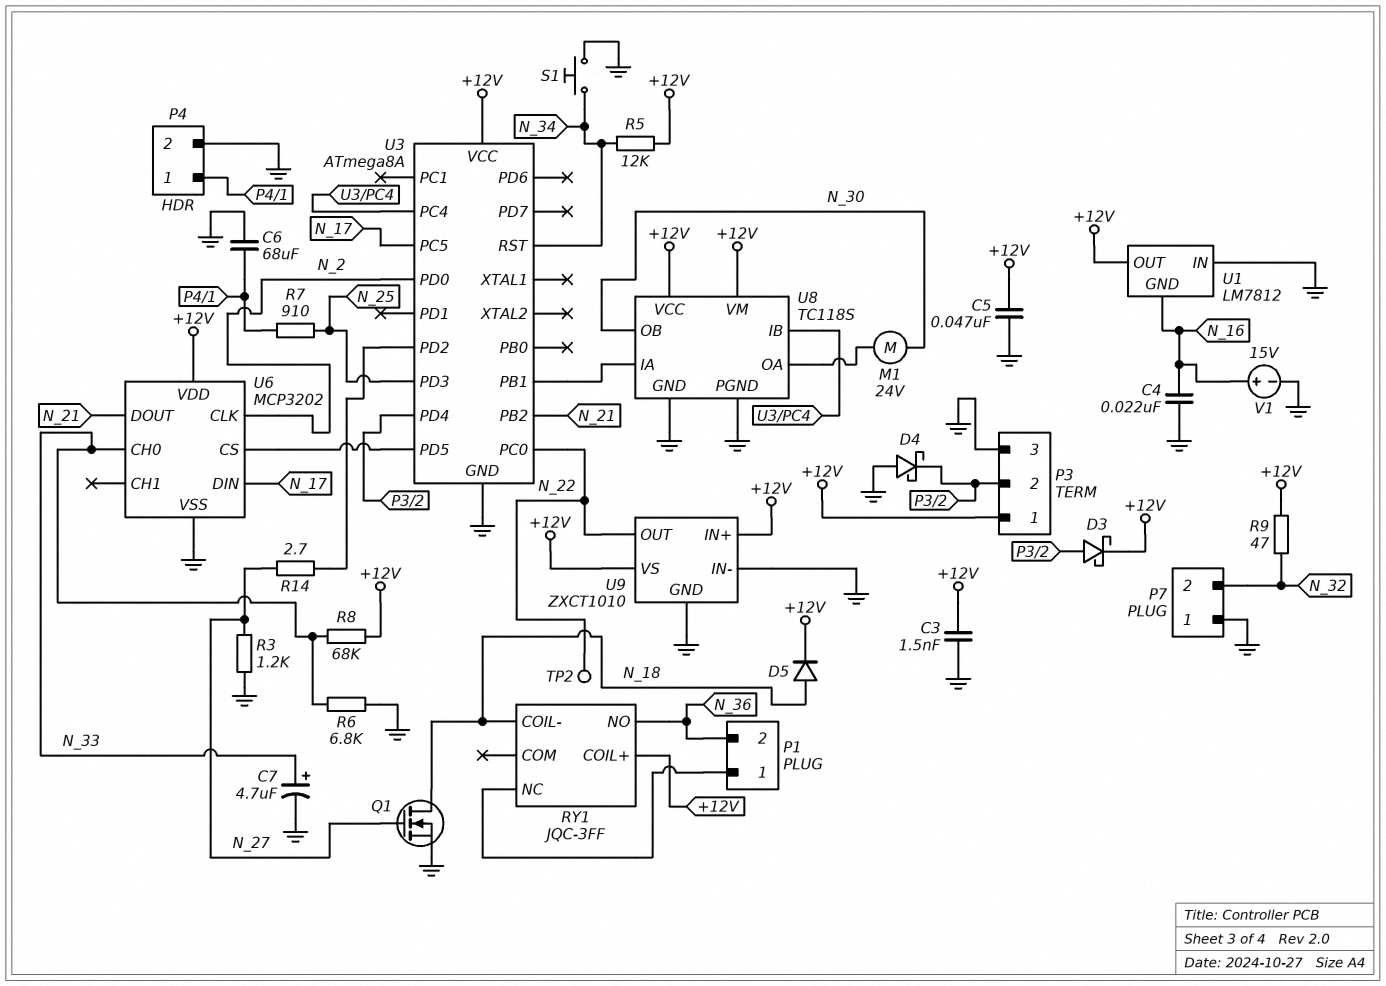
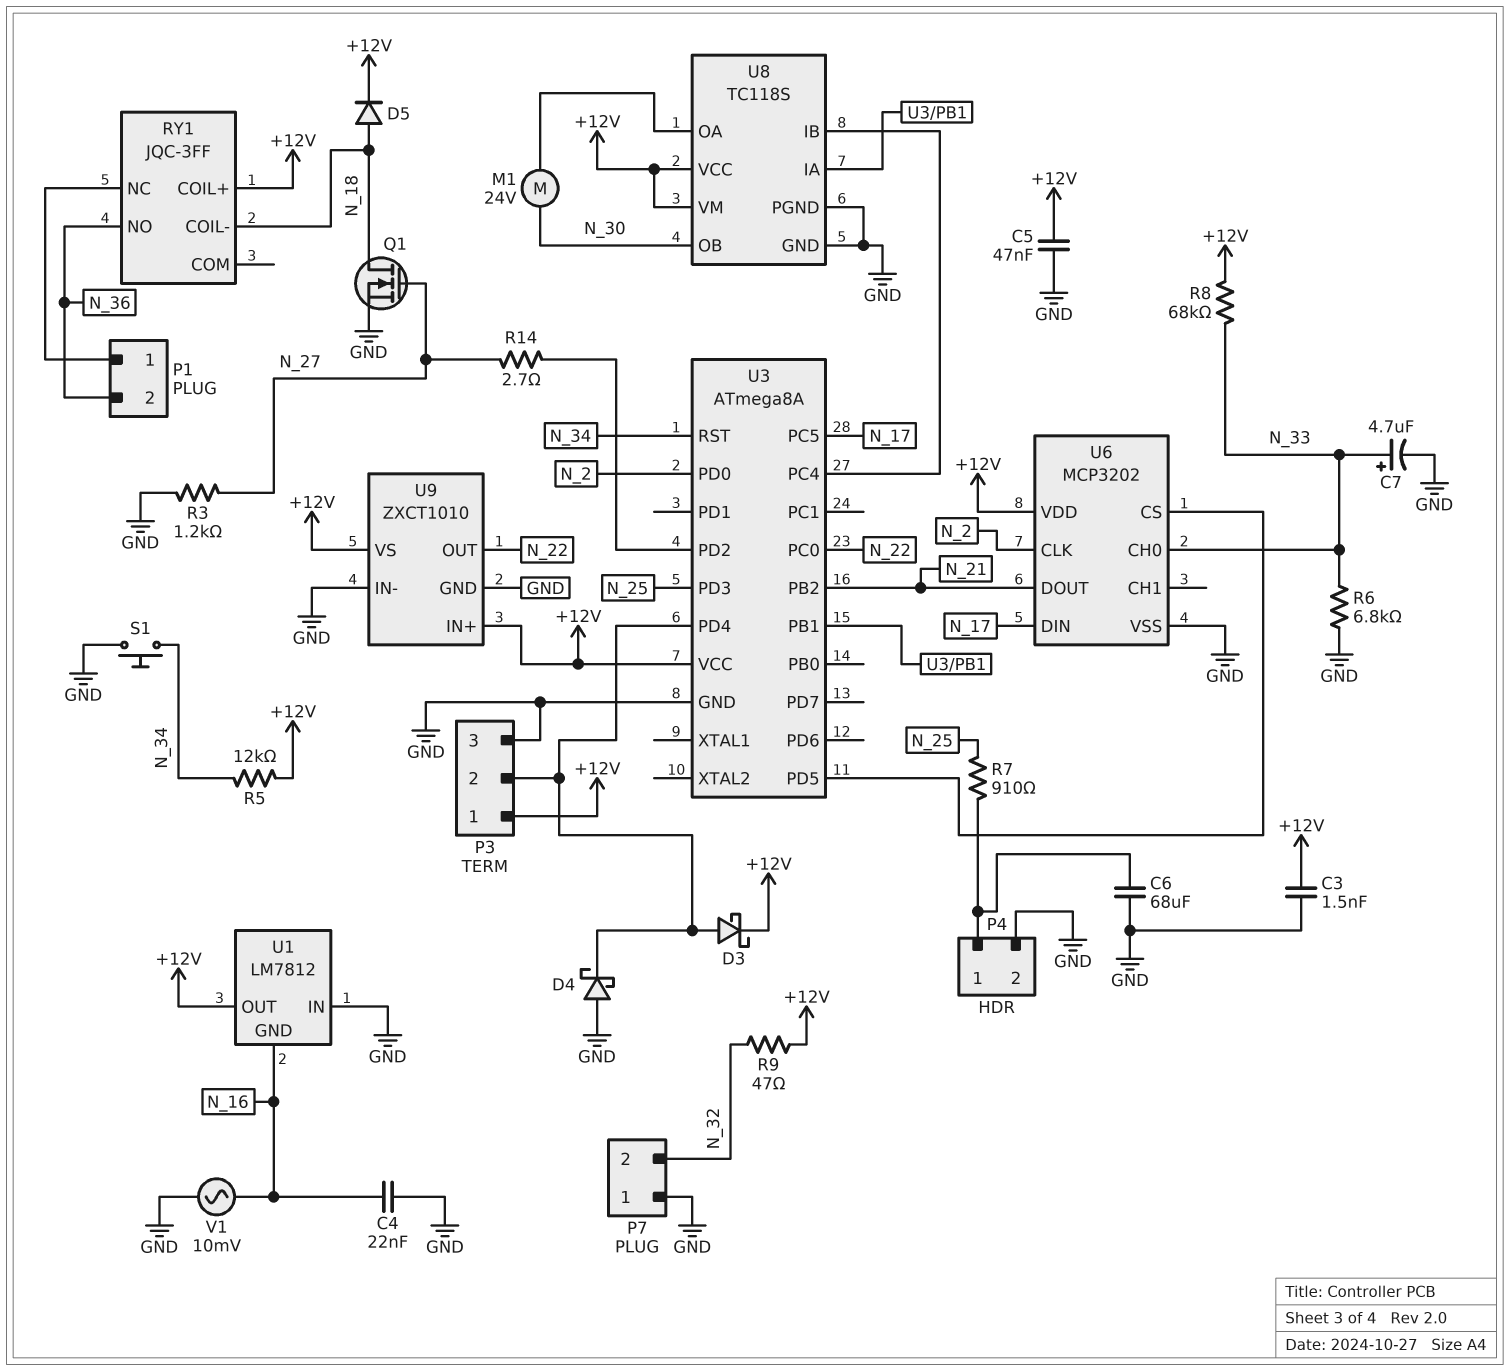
TP2: test point (N_22) -> none
V1: 15V (plus N_16, minus GND) -> AC 10mV (GND, N_16)

